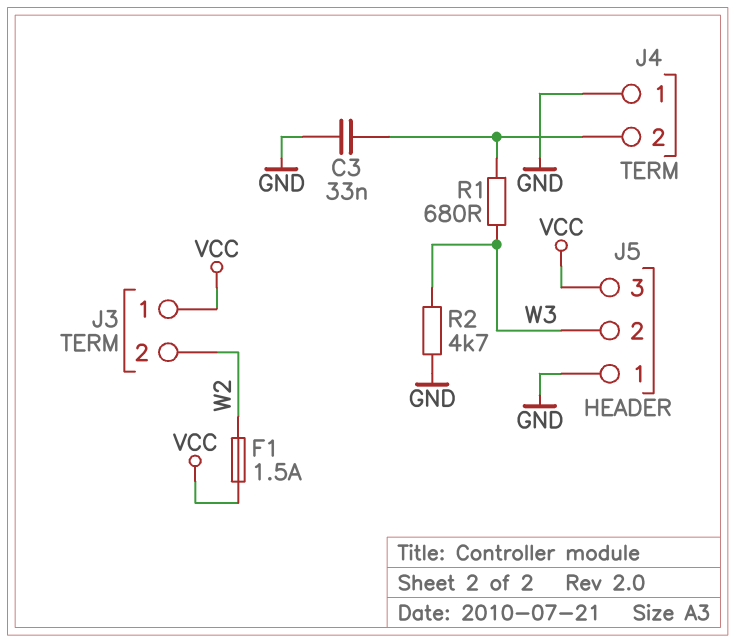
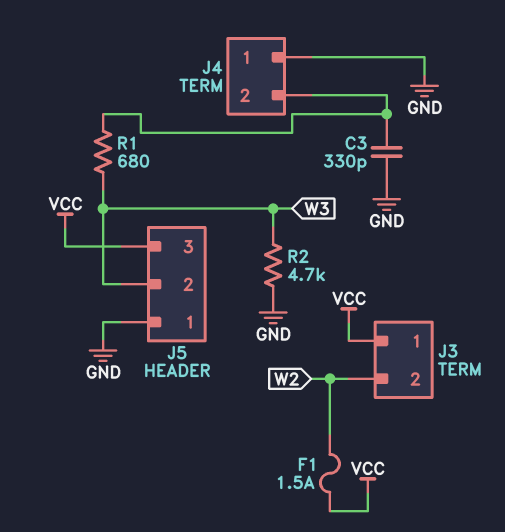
C3: 33nF (GND, J4/2) -> 330pF (GND, J4/2)

